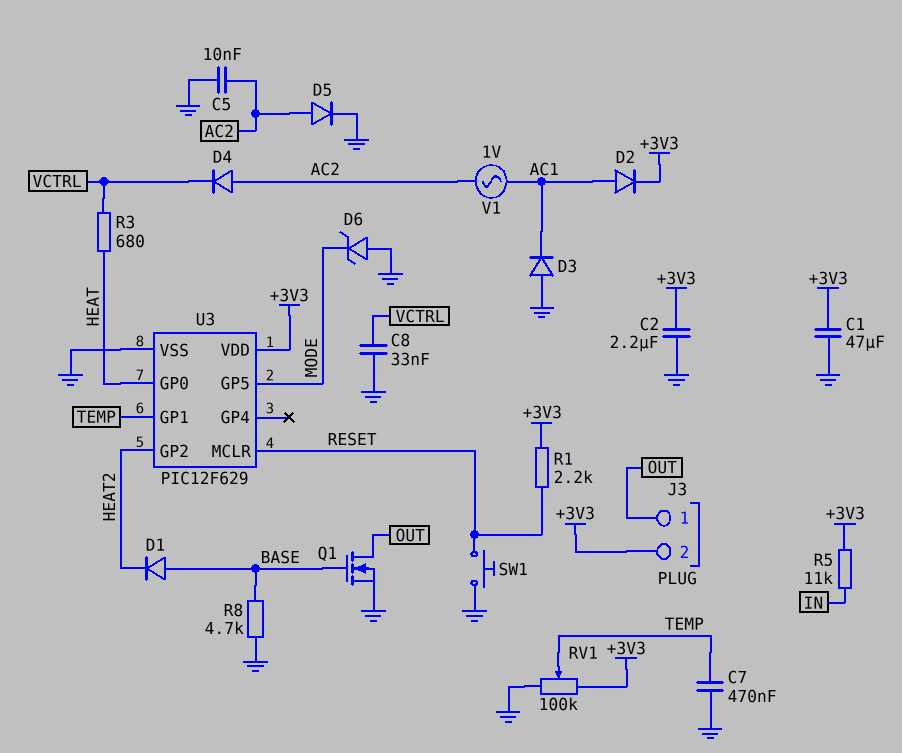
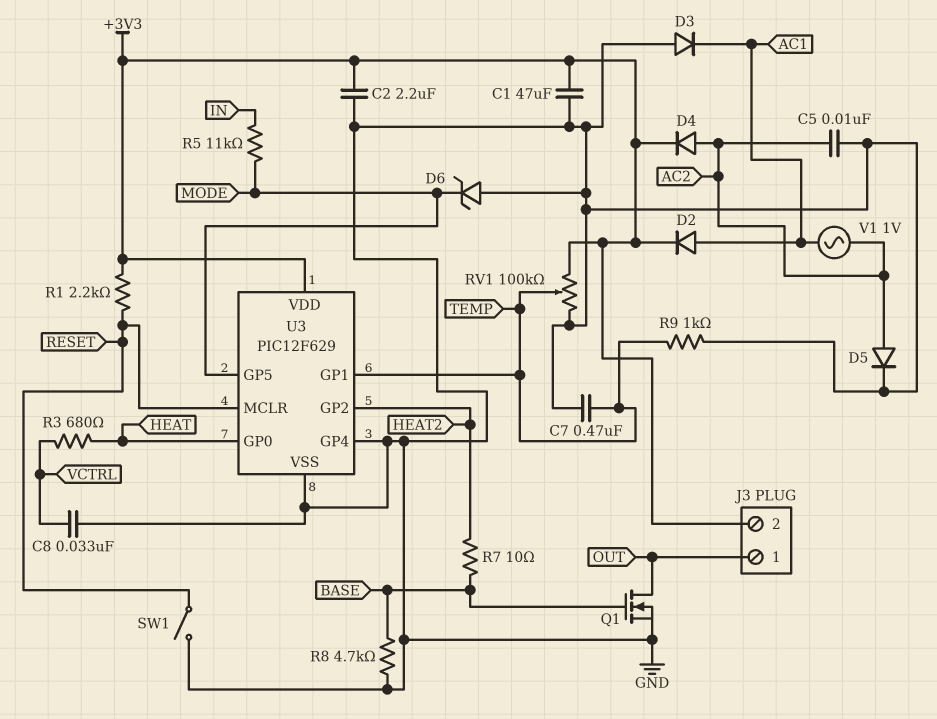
D1: diode (A BASE, K HEAT2) -> none
D4: diode (A AC2, K VCTRL) -> diode (A AC2, K +3V3)
R5: 11k (+3V3, IN) -> 11k (IN, MODE)
R7: none -> 10 (BASE, HEAT2)
R9: none -> 1k (GND, TEMP)
SW1: button (GND, RESET) -> switch (GND, RESET)
U3 pin GP4: none -> GND

